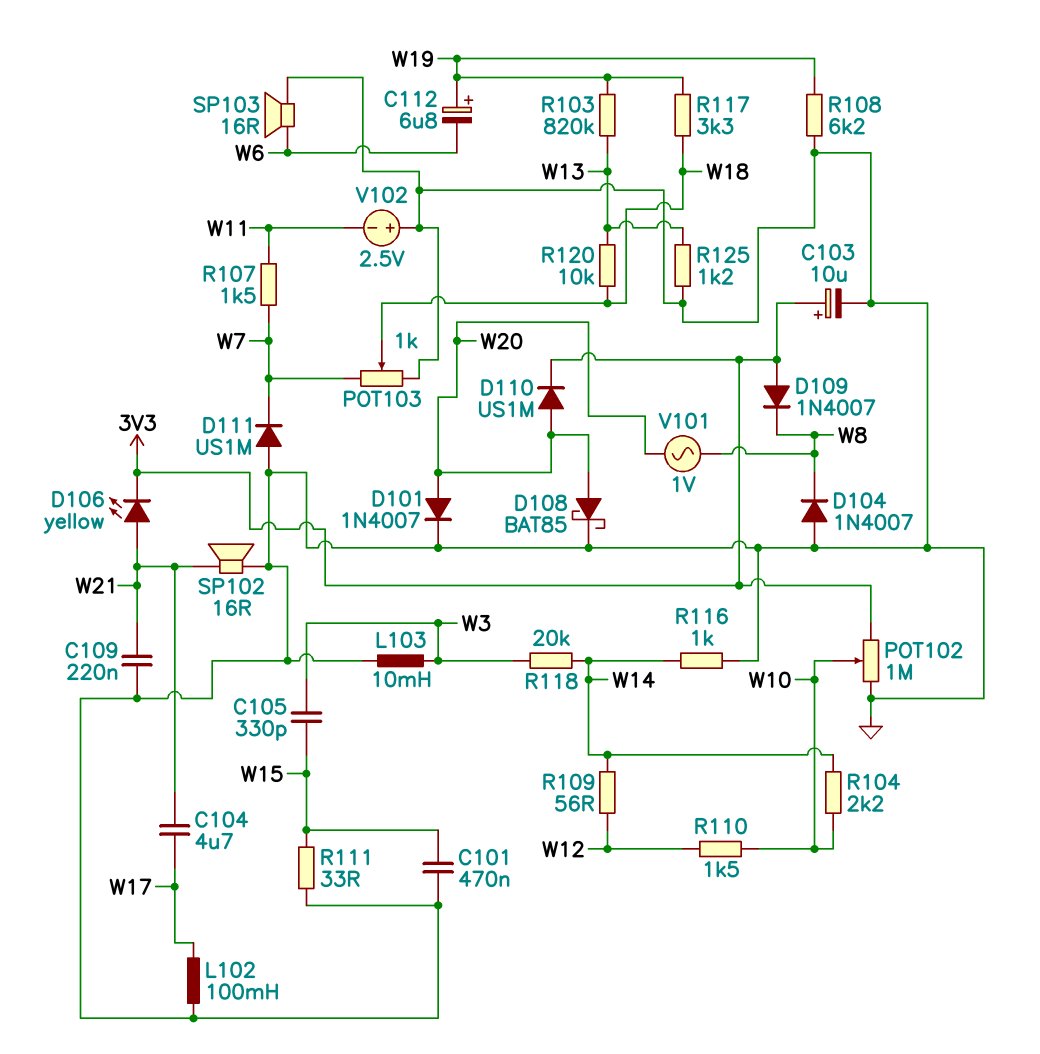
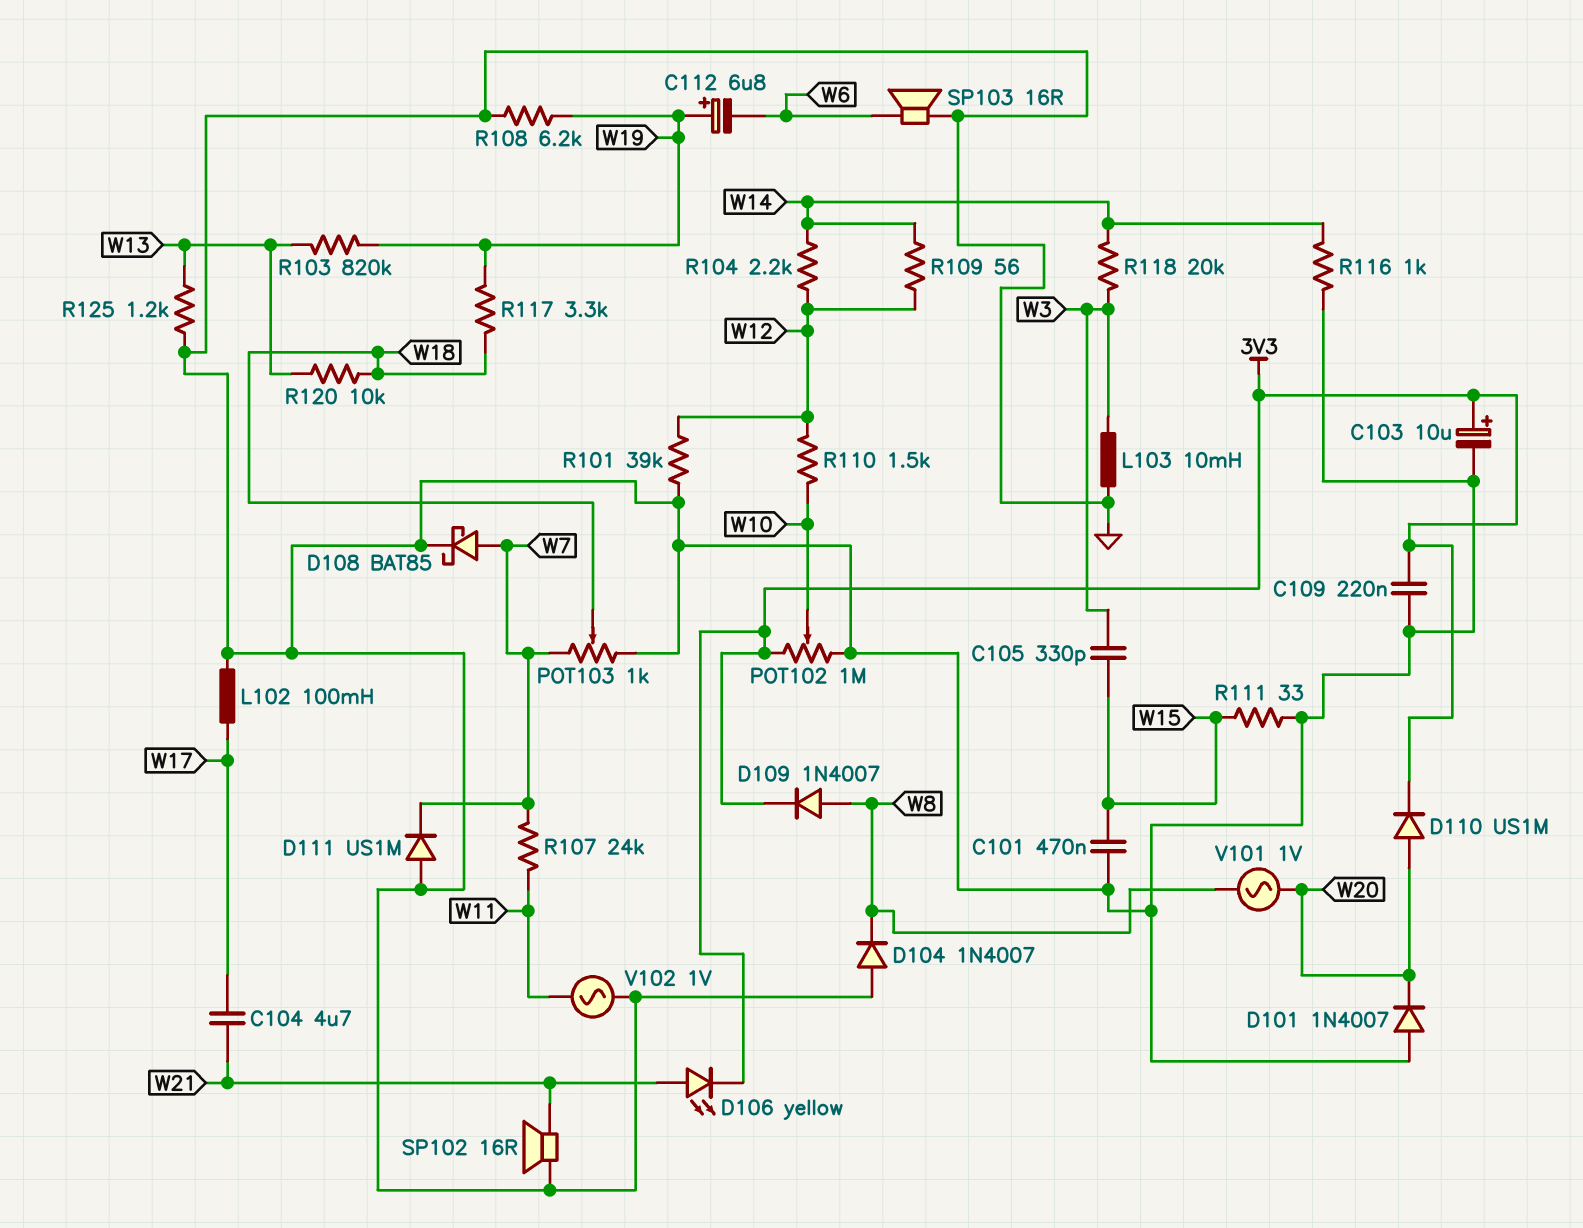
C109: 220nF (GND, W21) -> 220nF (3V3, GND)
D101: diode 1N4007 (A W20, K GND) -> diode 1N4007 (A GND, K W20)
D108: schottky BAT85 (A W20, K GND) -> schottky BAT85 (A W7, K GND)
D109: diode 1N4007 (A 3V3, K W8) -> diode 1N4007 (A W8, K 3V3)
R101: none -> 39k (GND, W12)
R104: 2.2k (W10, W14) -> 2.2k (W12, W14)
R107: 1.5k (W7, W11) -> 24k (W7, W11)
V102: 2.5V (plus GND, minus W11) -> AC 1V (GND, W11)

